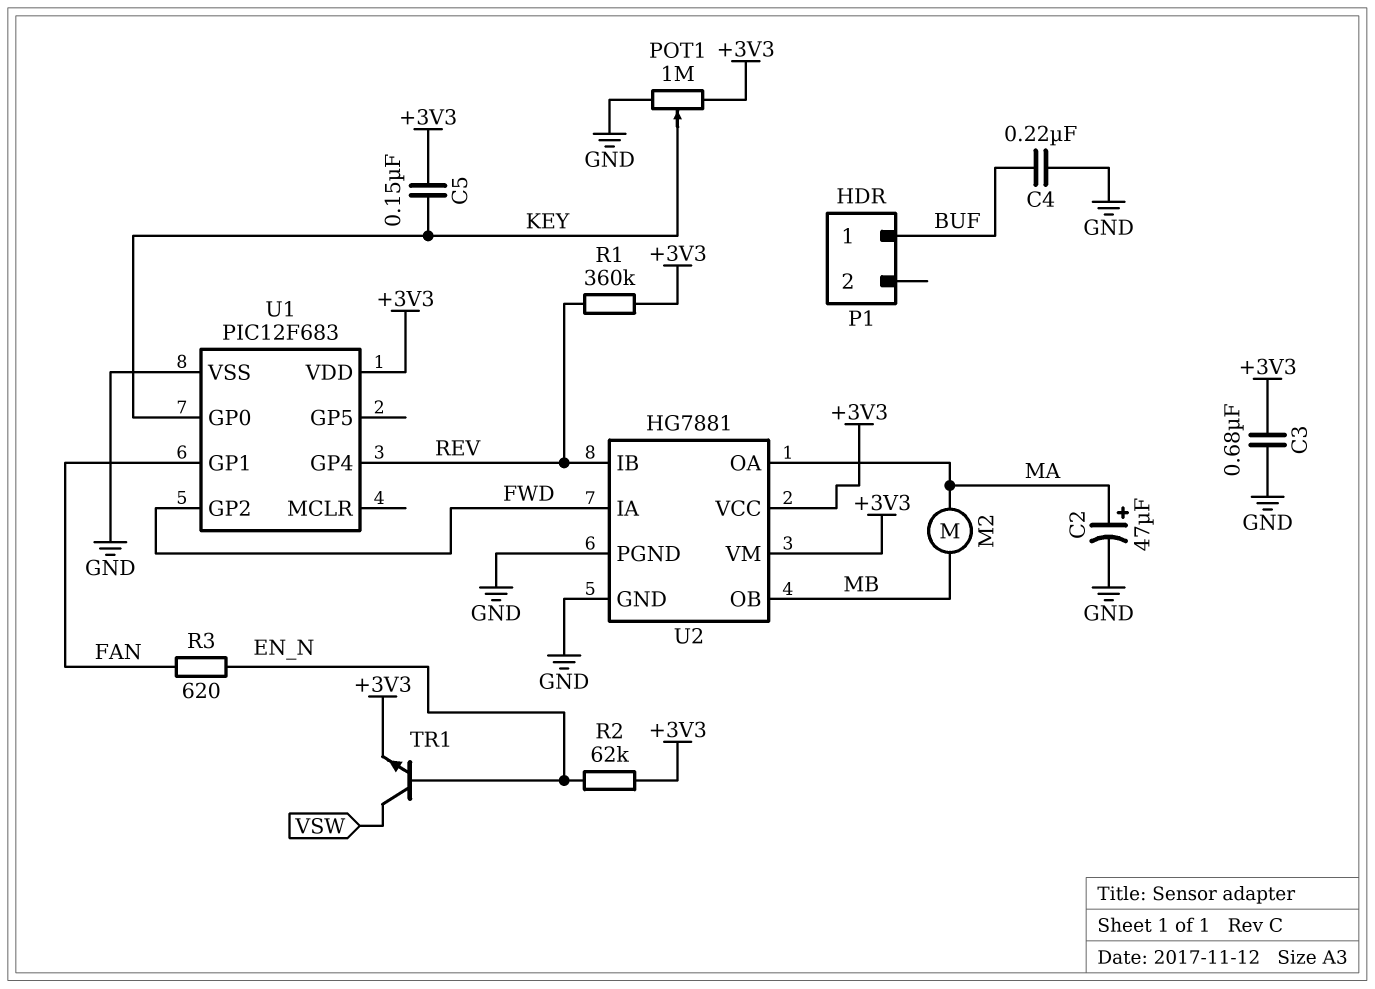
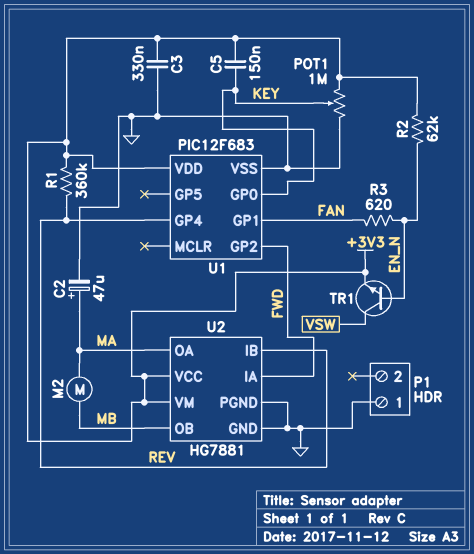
C3: 680nF (+3V3, GND) -> 330nF (+3V3, GND)
C4: 220nF (BUF, GND) -> none
P1 pin 1: BUF -> GND

